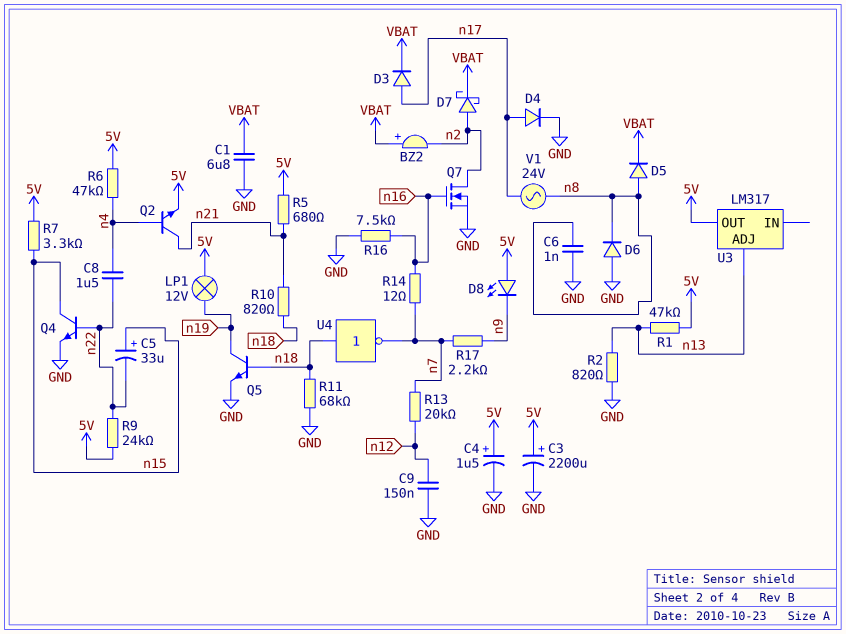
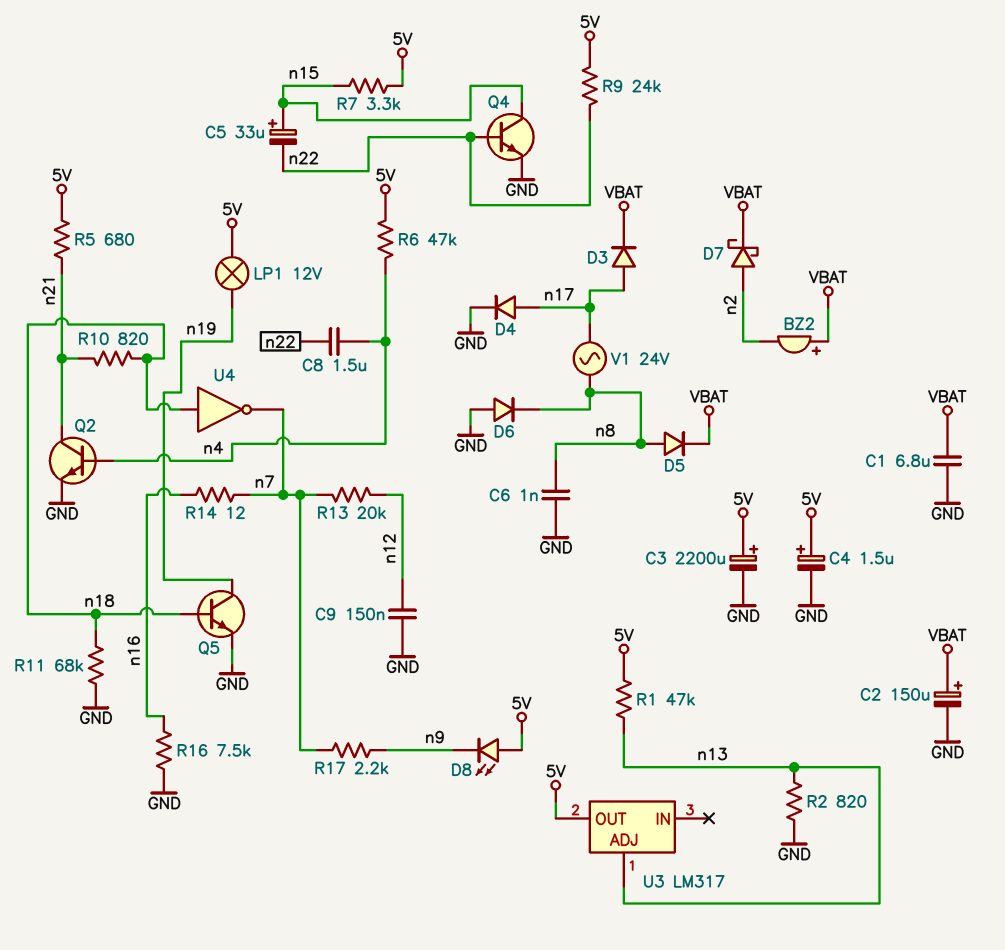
C2: none -> 150uF (plus VBAT, minus GND)
Q2: NPN (B n4, C n21, E 5V) -> NPN (B n4, C n21, E GND)
Q7: NMOS (G n16, D n2, S GND) -> none

